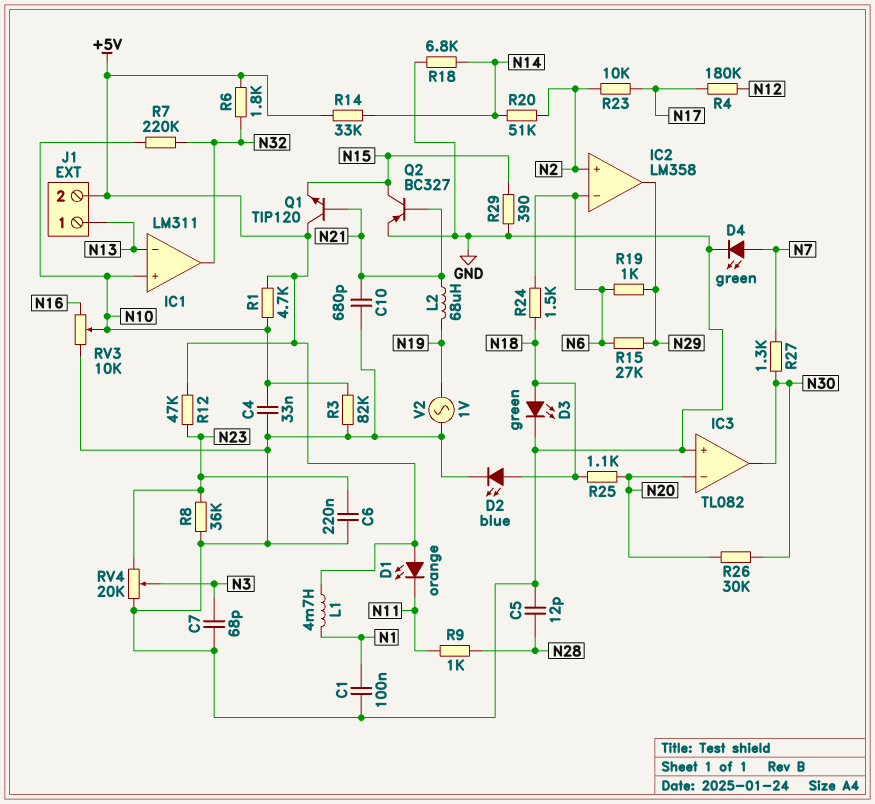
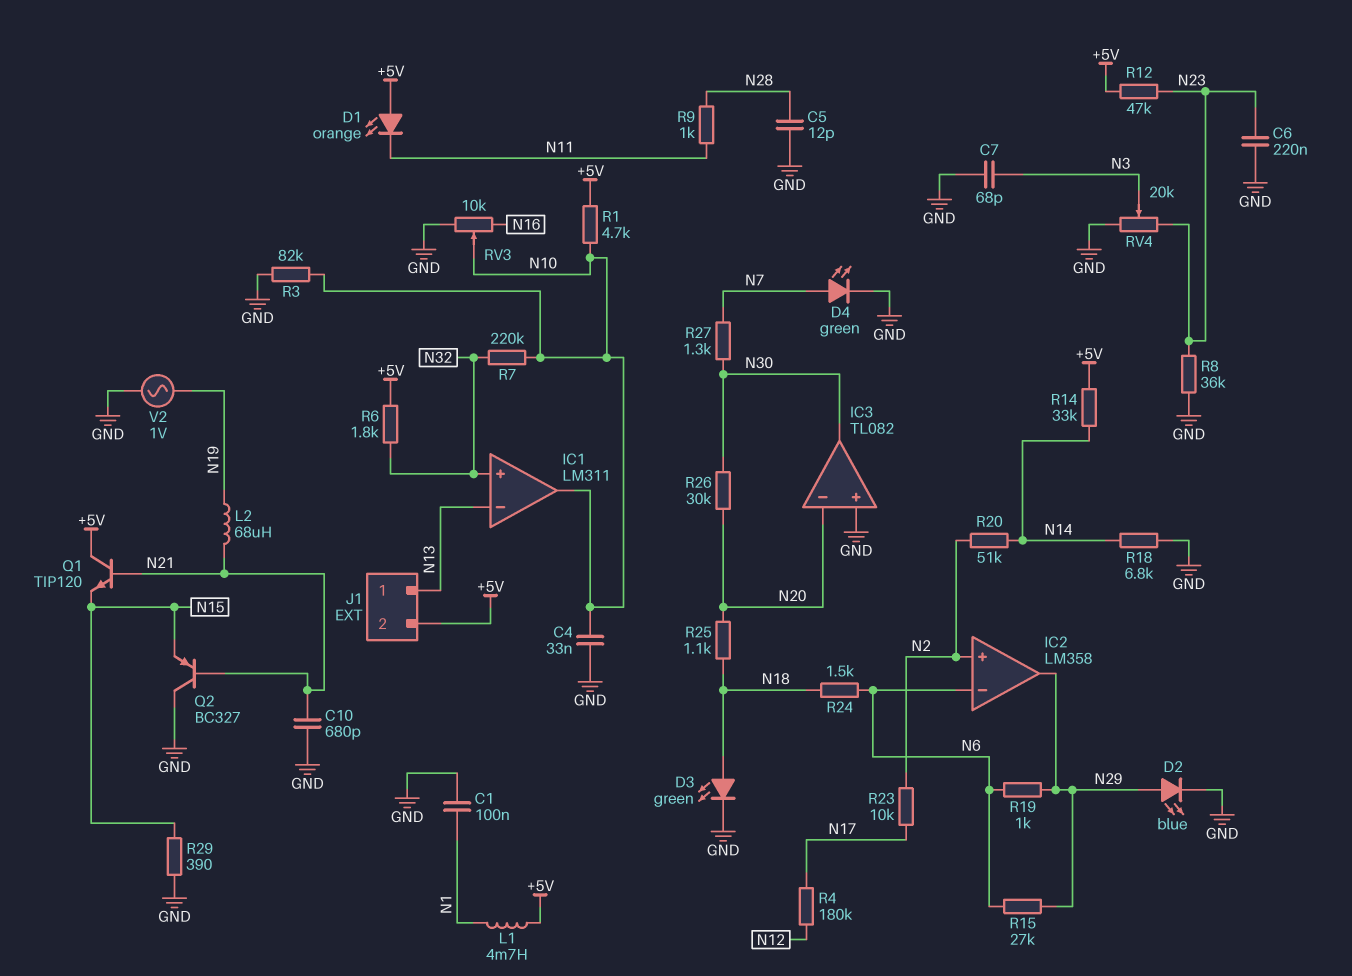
D2: LED blue (A N18, K GND) -> LED blue (A N29, K GND)
IC1 pin in+: N10 -> N32
IC1 pin out: N32 -> N10
Q2: PNP BC327 (B N21, C N15, E GND) -> PNP BC327 (B N21, C GND, E N15)

